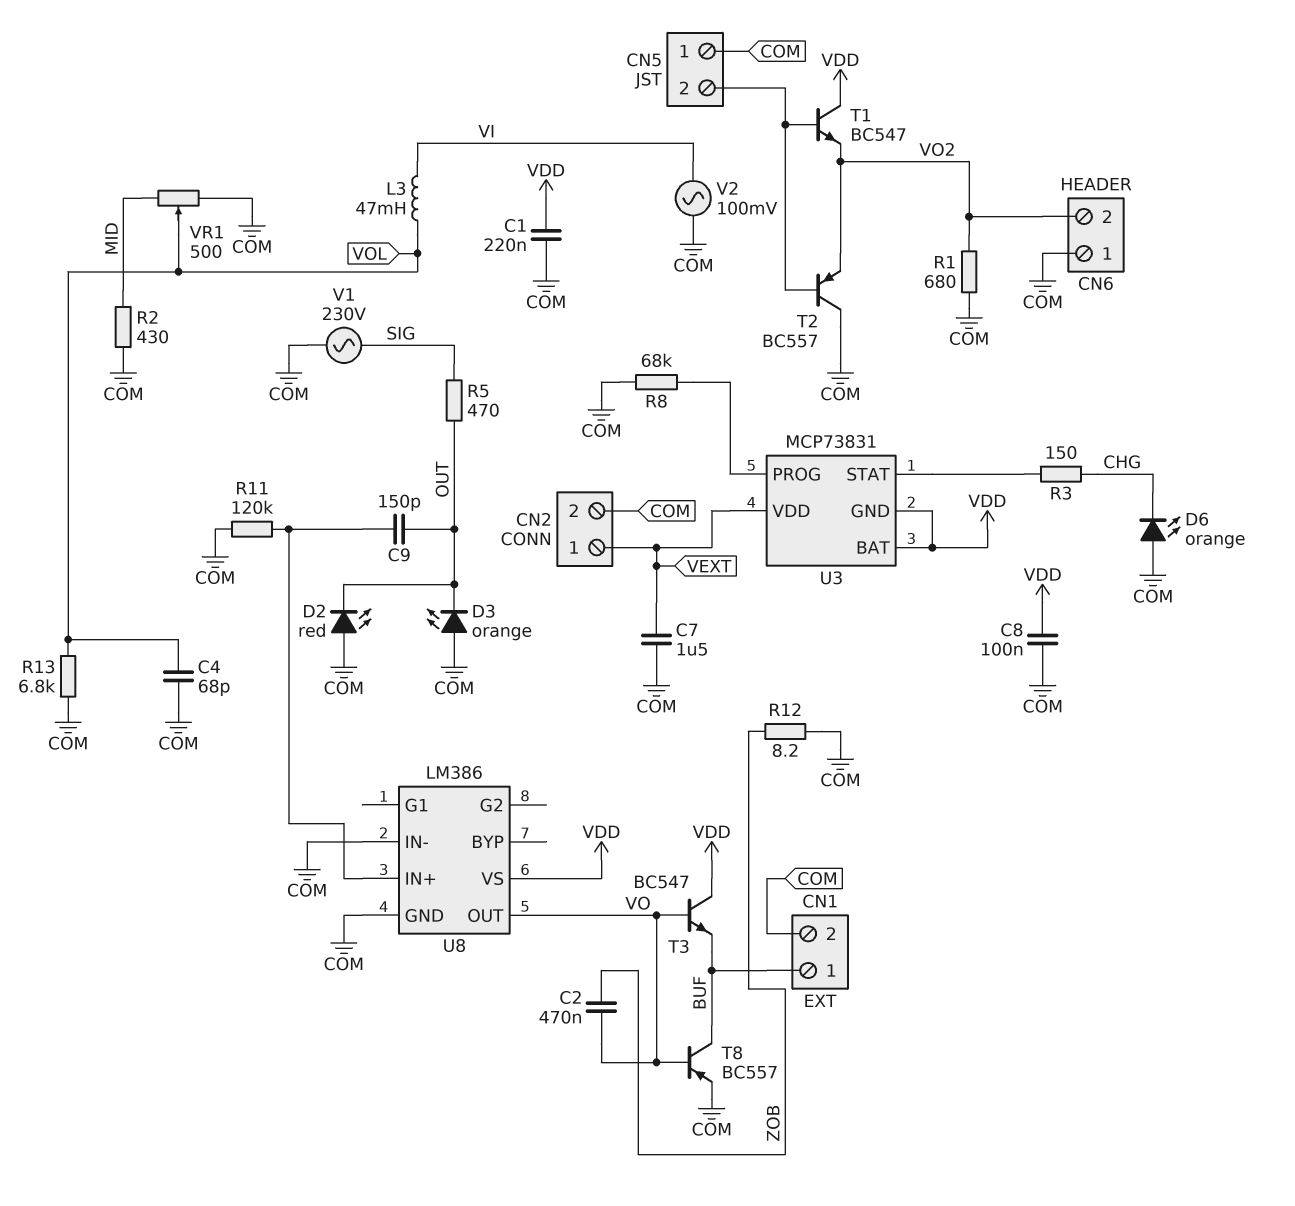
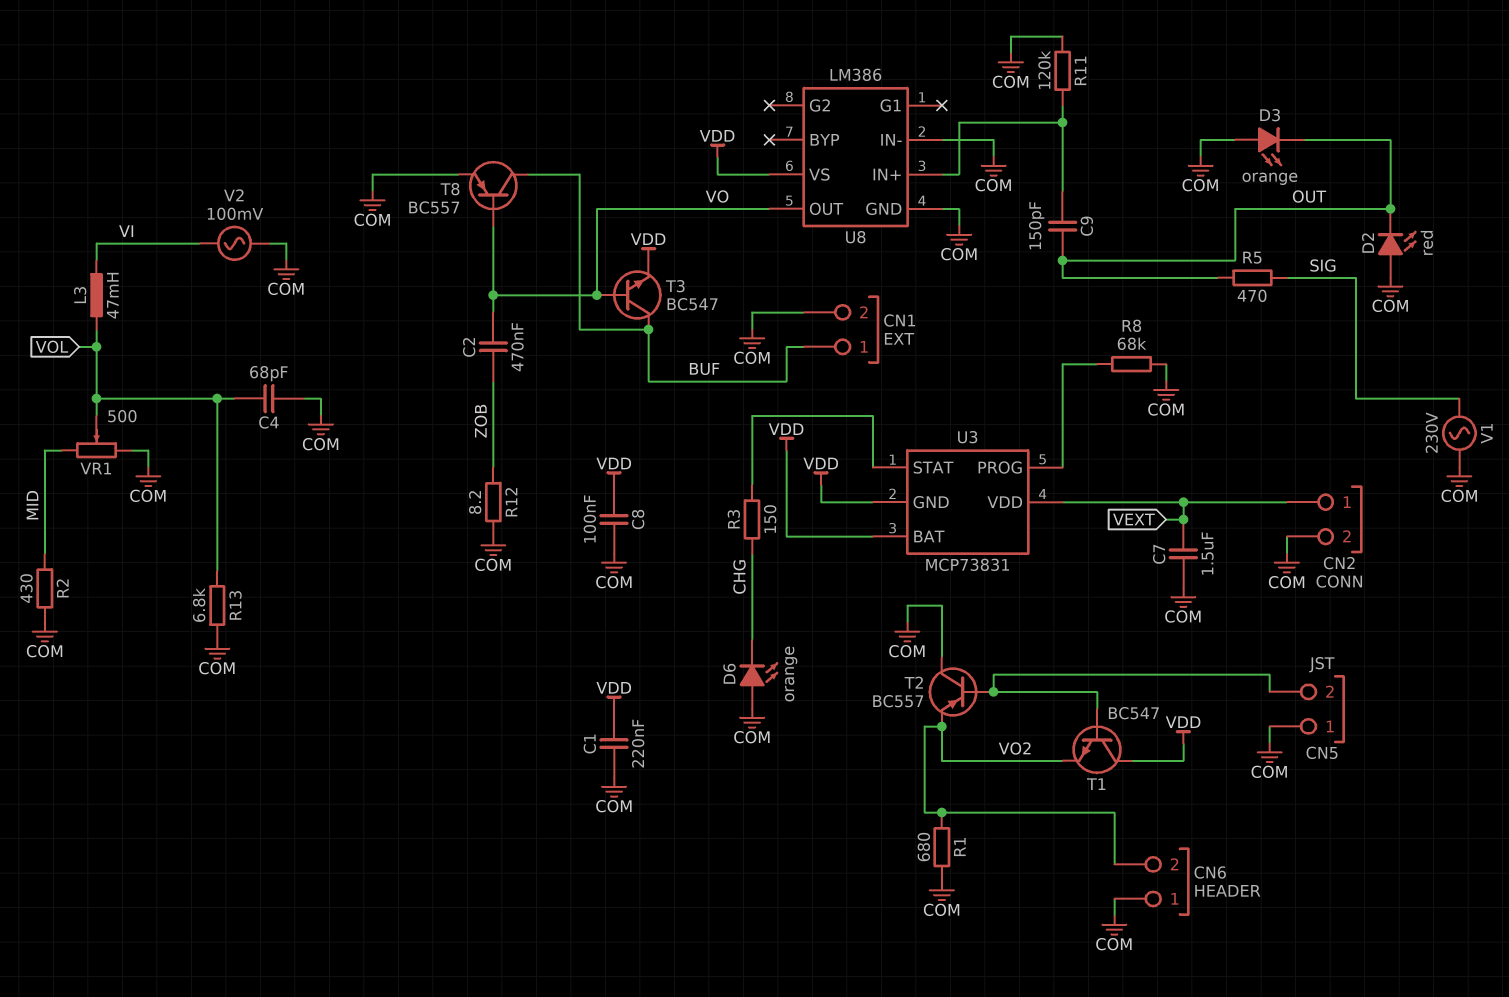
T3: NPN BC547 (B VO, C VDD, E BUF) -> NPN BC547 (B VO, C BUF, E VDD)

